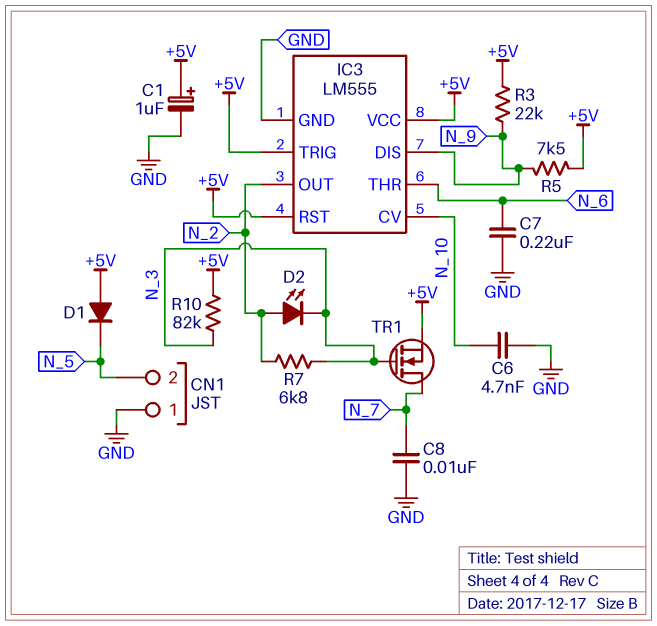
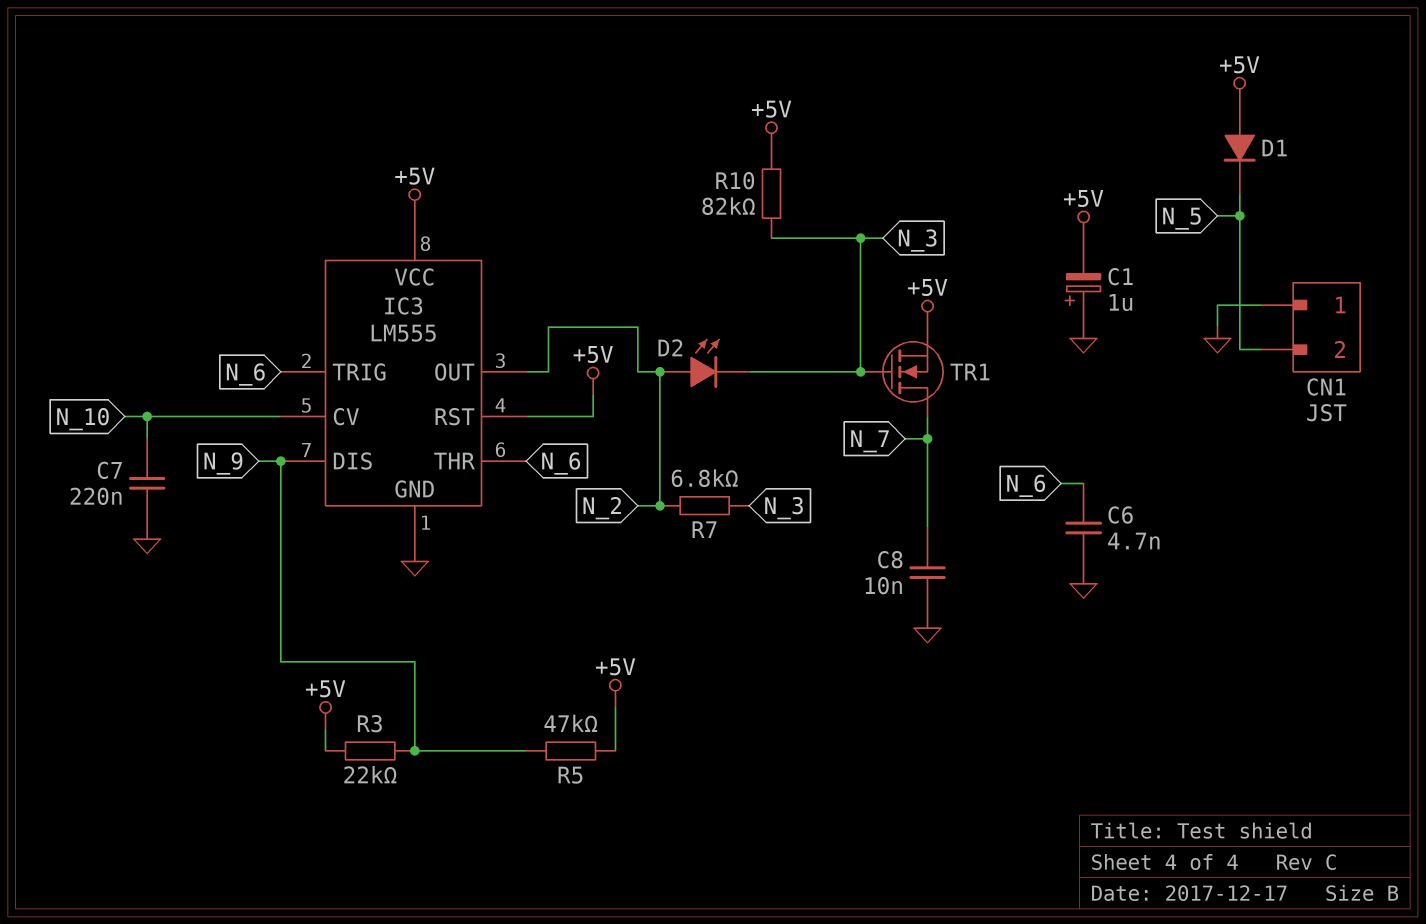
C1: 1uF (plus +5V, minus GND) -> 1uF (plus GND, minus +5V)
C6: 4.7nF (GND, N_10) -> 4.7nF (GND, N_6)
C7: 220nF (GND, N_6) -> 220nF (GND, N_10)
IC3 pin TRIG: +5V -> N_6
R5: 7.5k (+5V, N_9) -> 47k (+5V, N_9)

